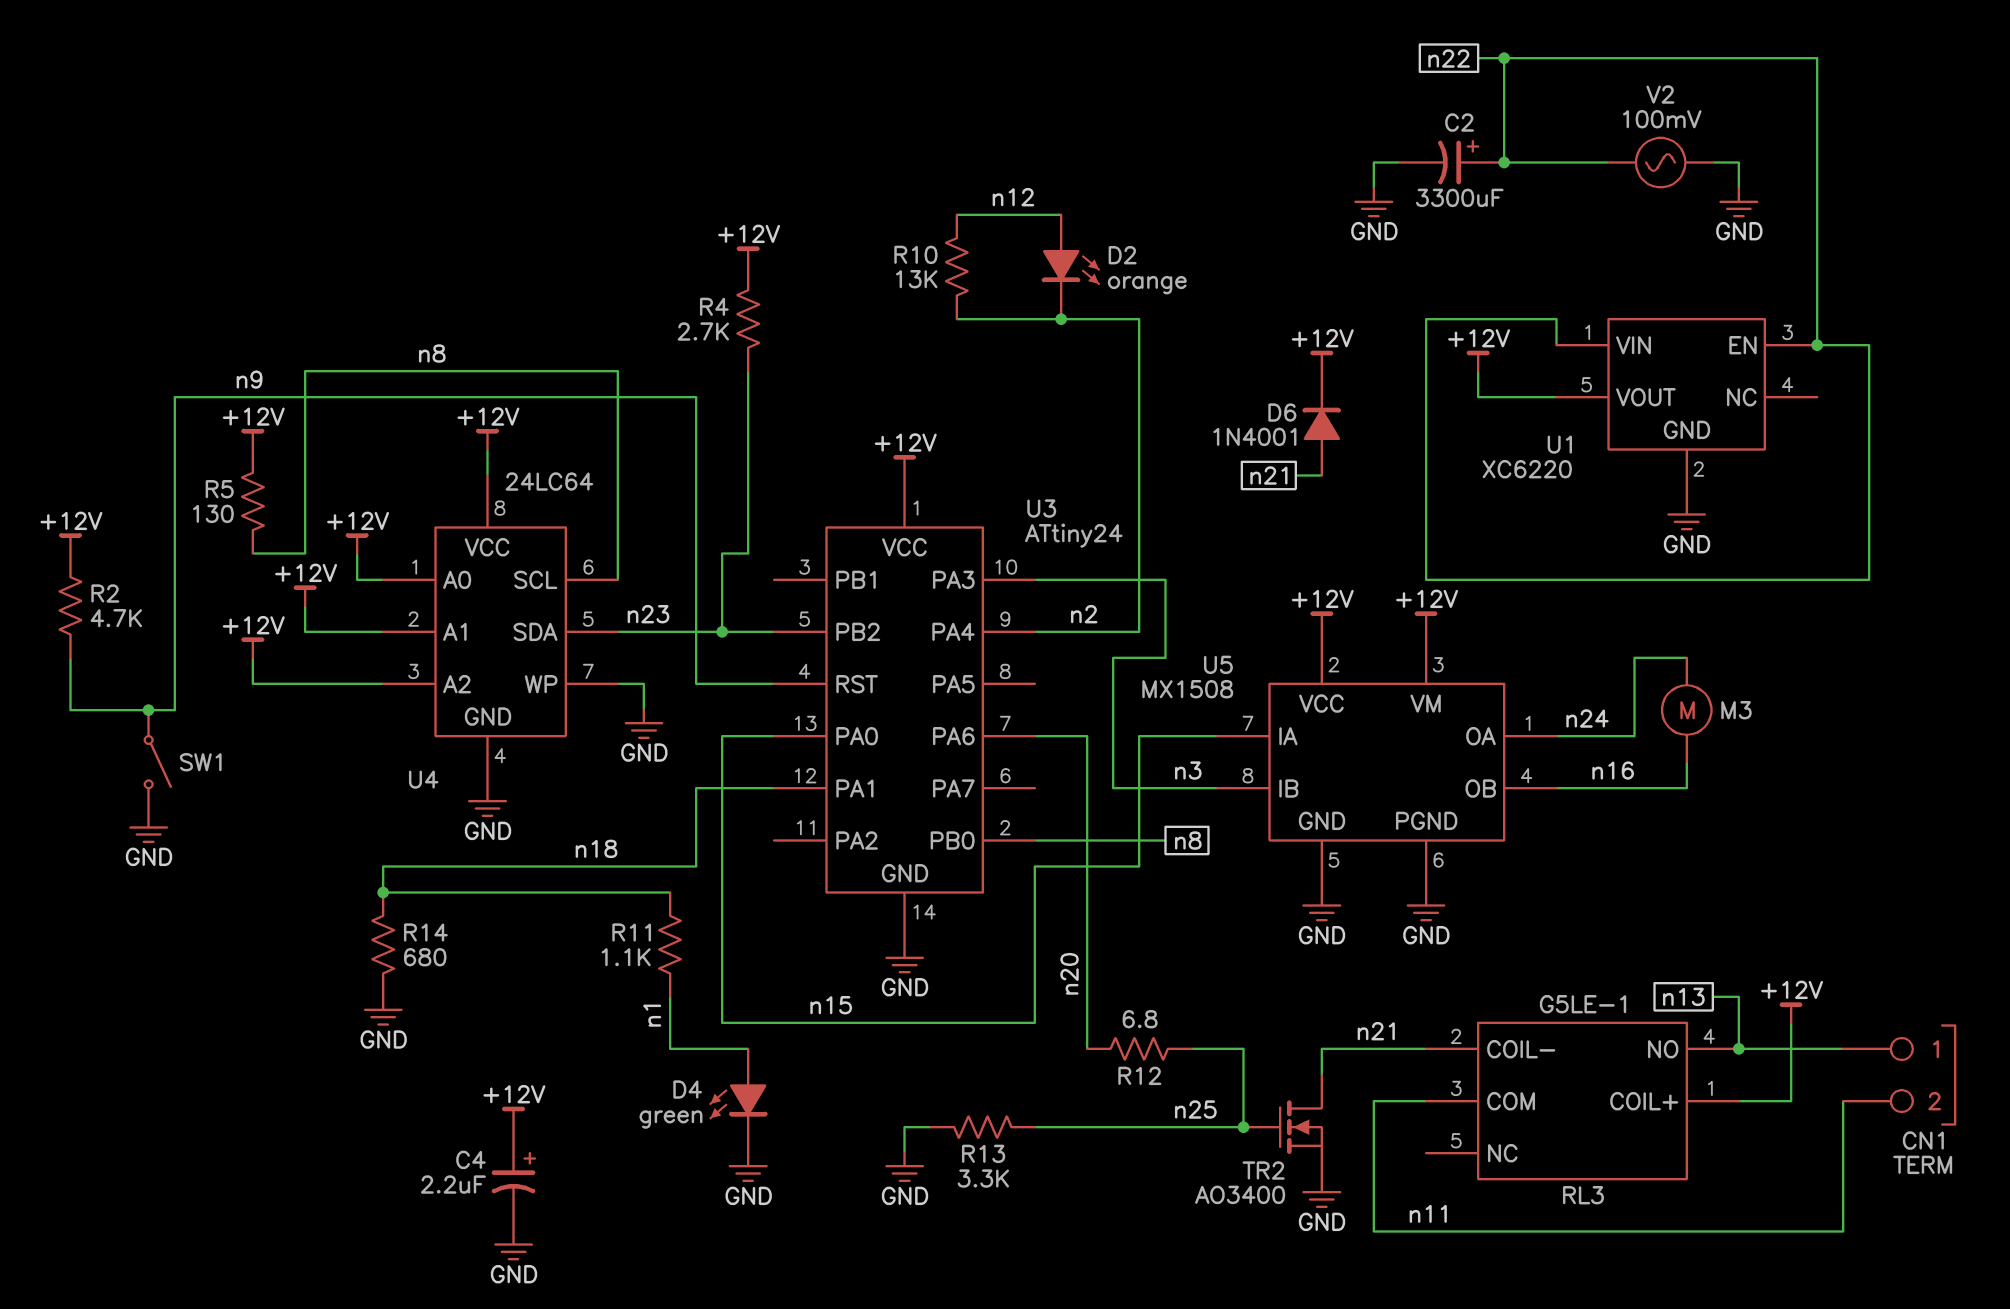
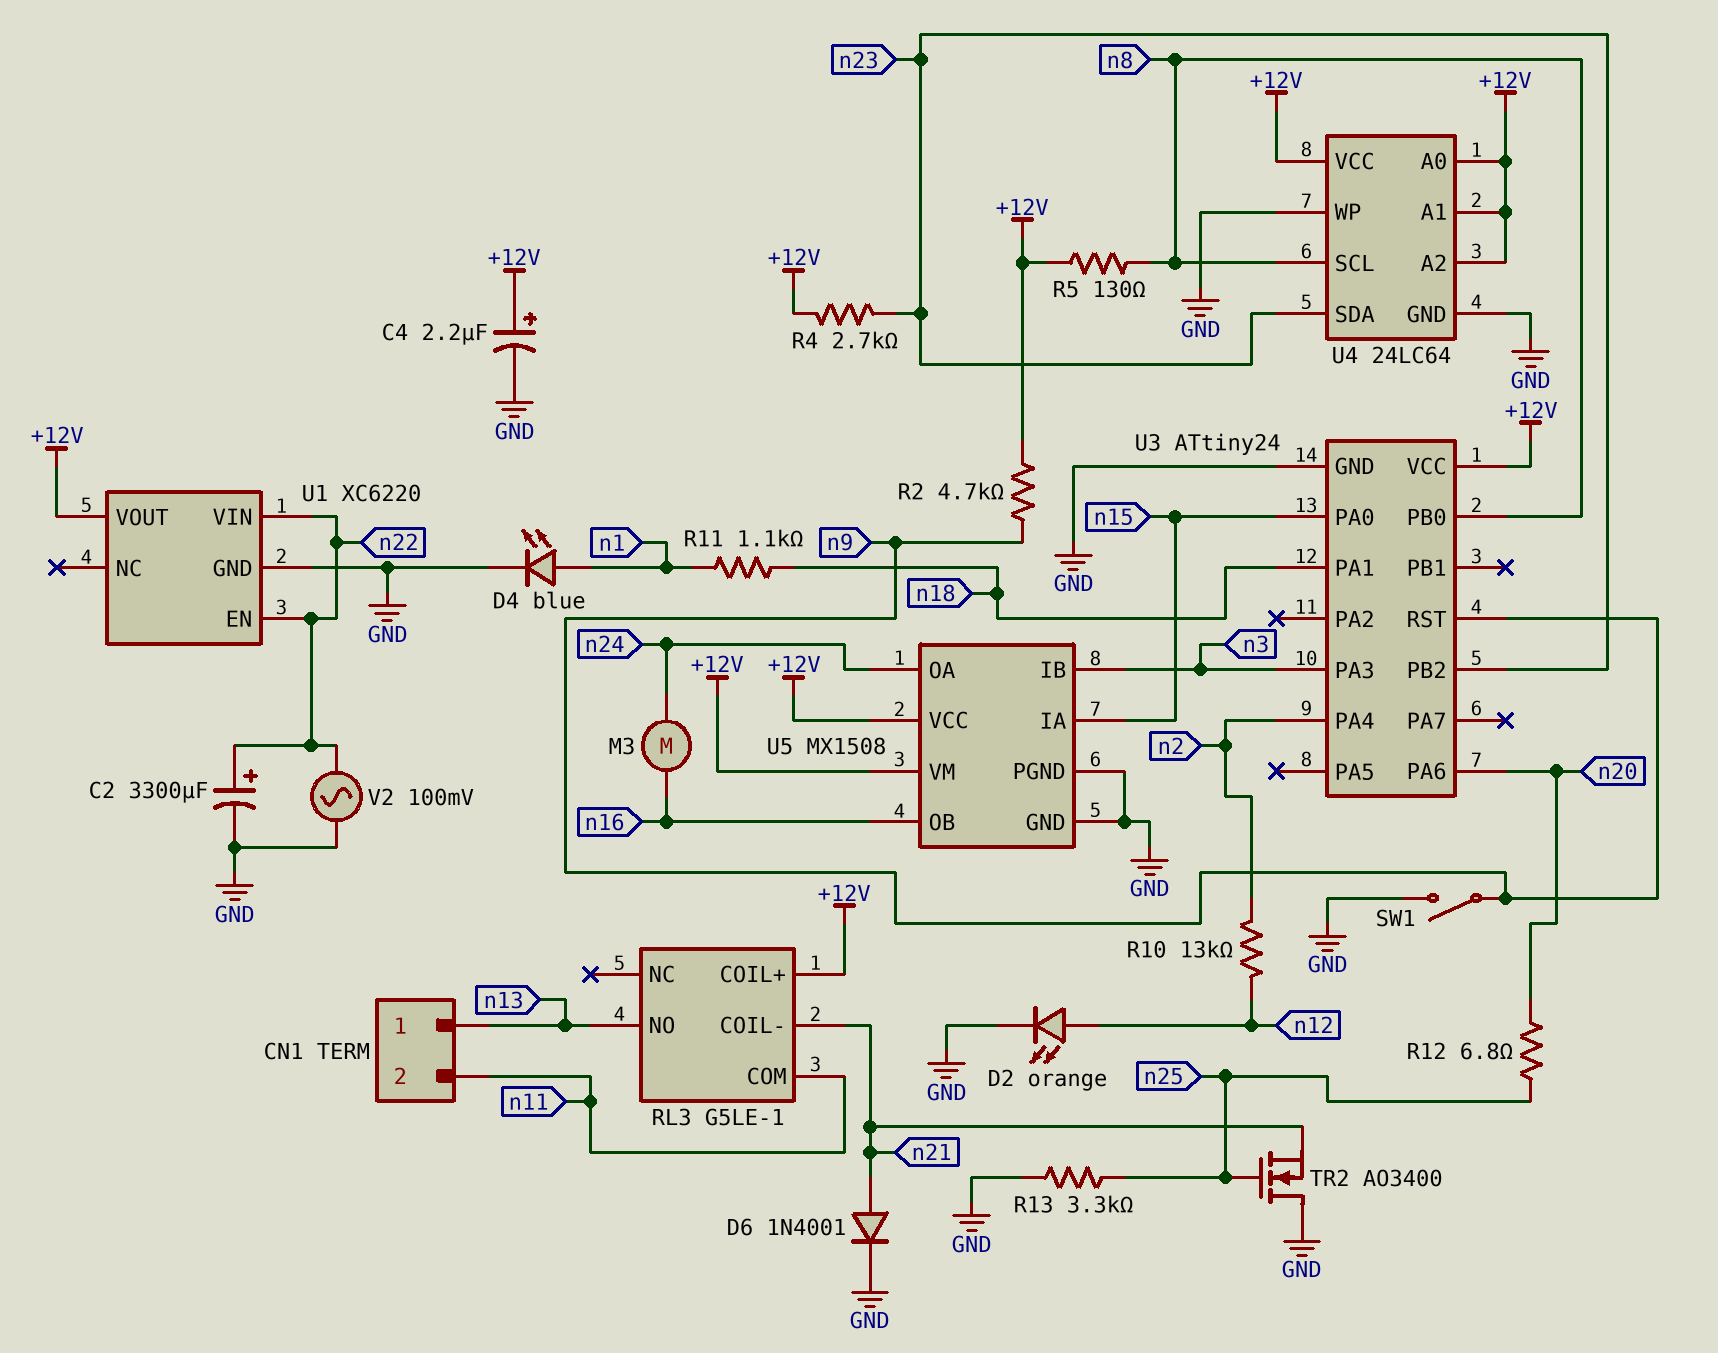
D2: LED orange (A n12, K n2) -> LED orange (A n12, K GND)
D4: LED green (A n1, K GND) -> LED blue (A n1, K GND)
D6: diode 1N4001 (A n21, K +12V) -> diode 1N4001 (A n21, K GND)
R14: 680 (GND, n18) -> none
TR2: NMOS AO3400 (G n25, D n21, S GND) -> NMOS AO3400 (G n25, D GND, S n21)

